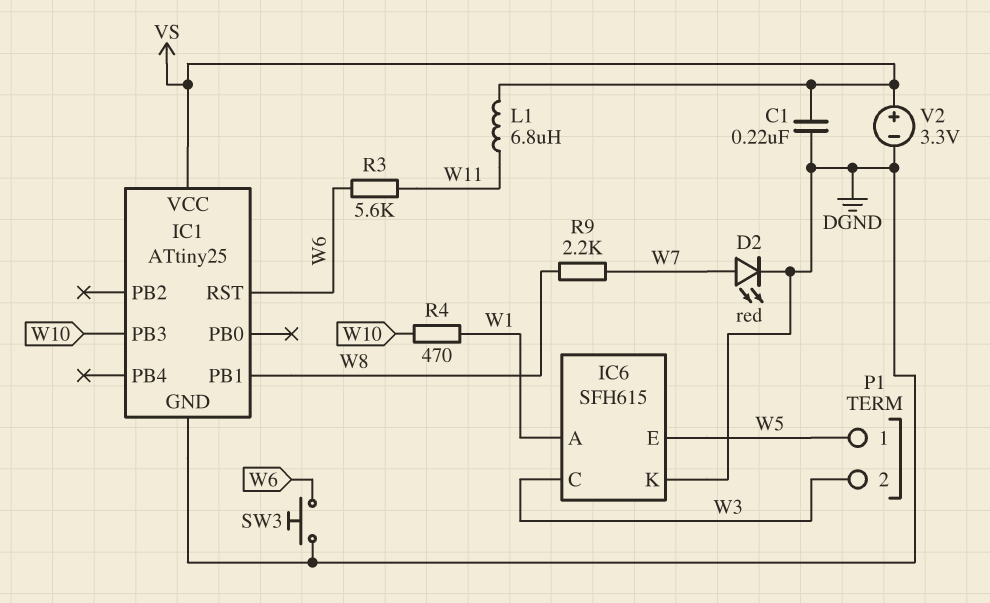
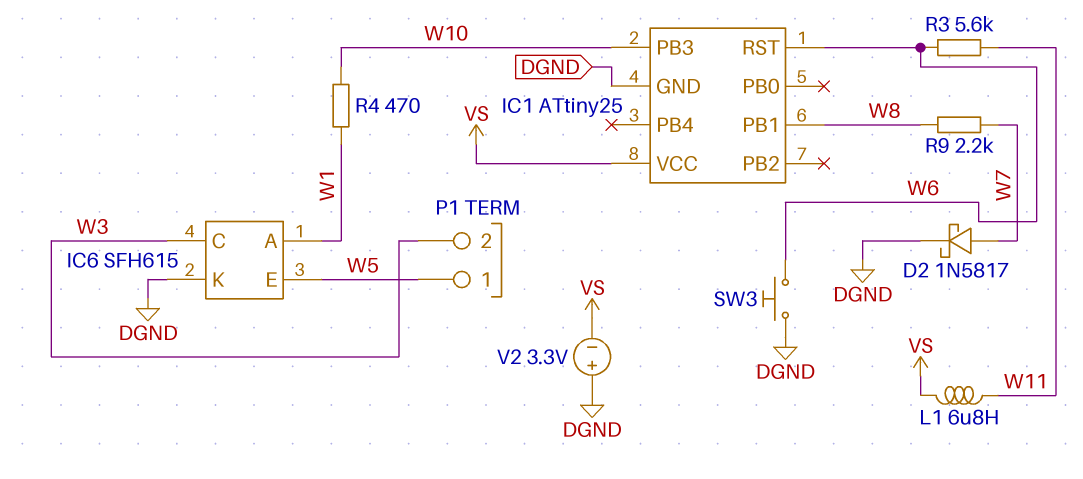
C1: 220nF (DGND, VS) -> none
D2: LED red (A W7, K DGND) -> schottky 1N5817 (A W7, K DGND)
V2: 3.3V (plus VS, minus DGND) -> 3.3V (plus DGND, minus VS)

